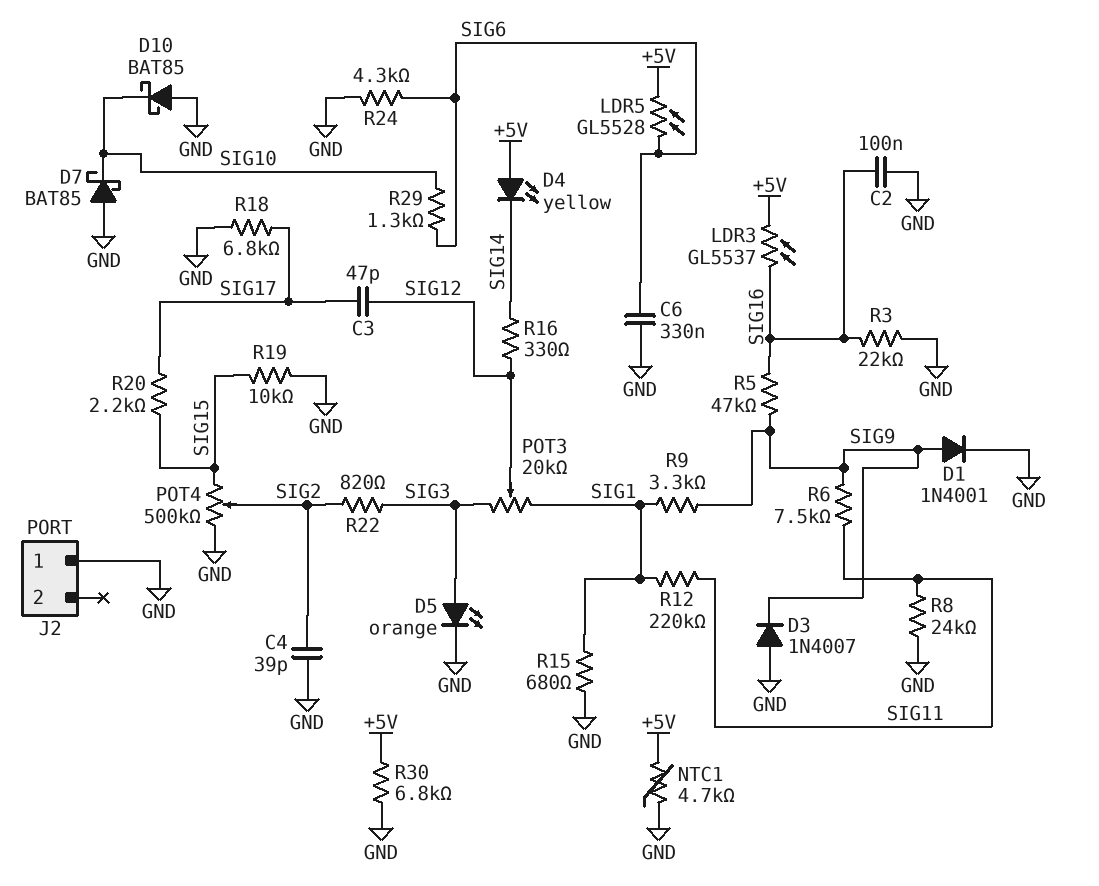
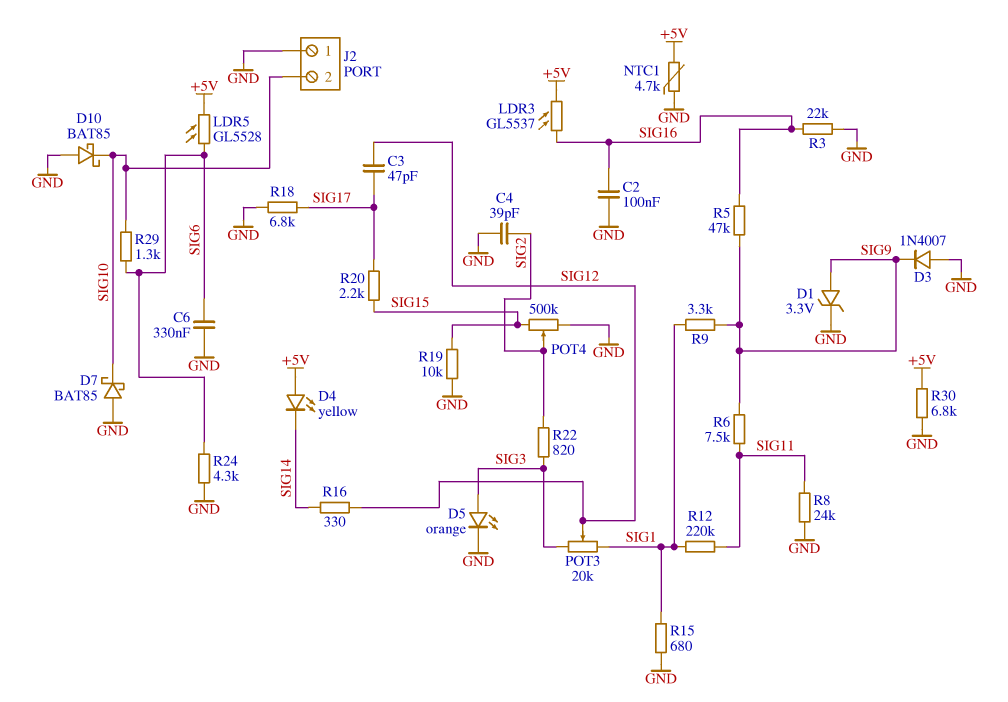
D1: diode 1N4001 (A SIG9, K GND) -> zener 3.3V (A SIG9, K GND)
J2 pin 2: none -> SIG10

